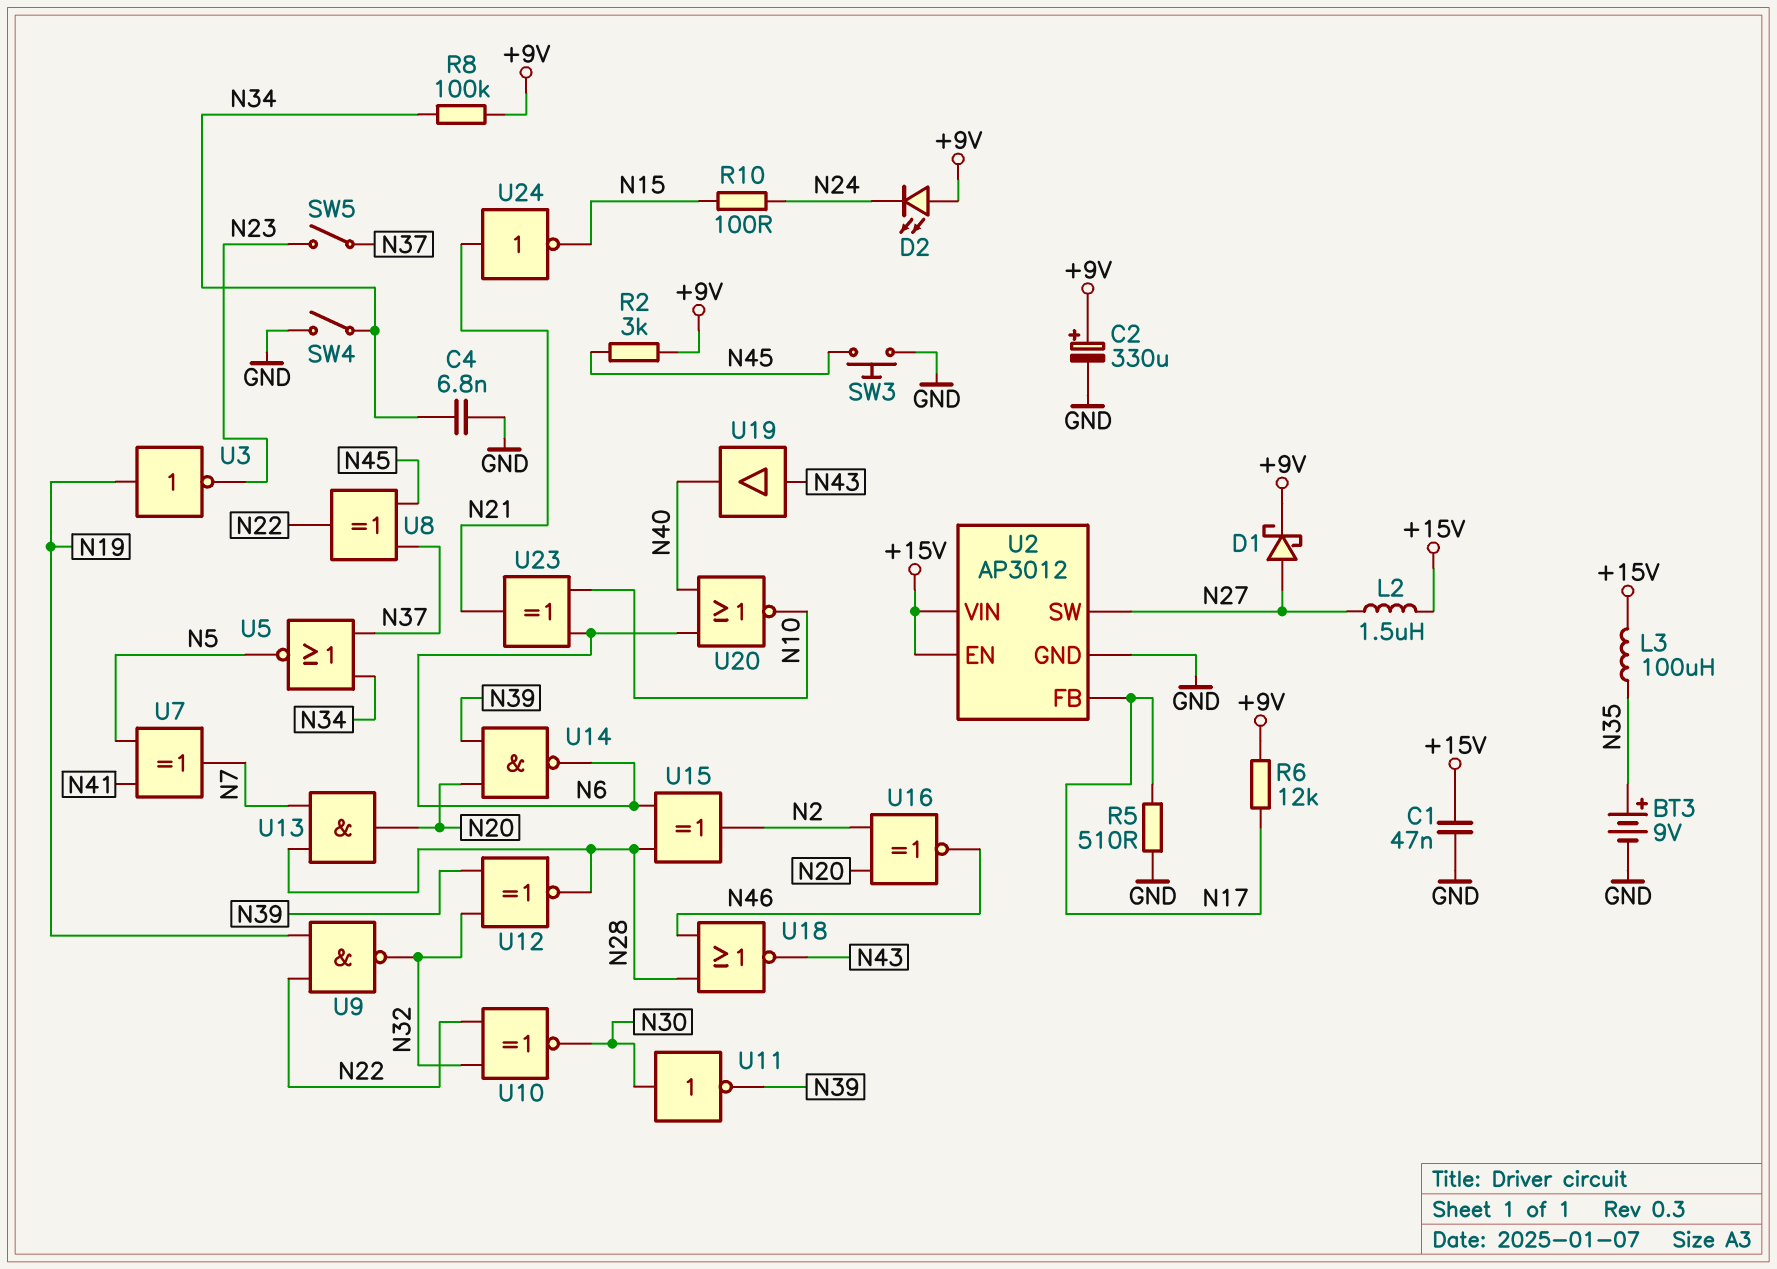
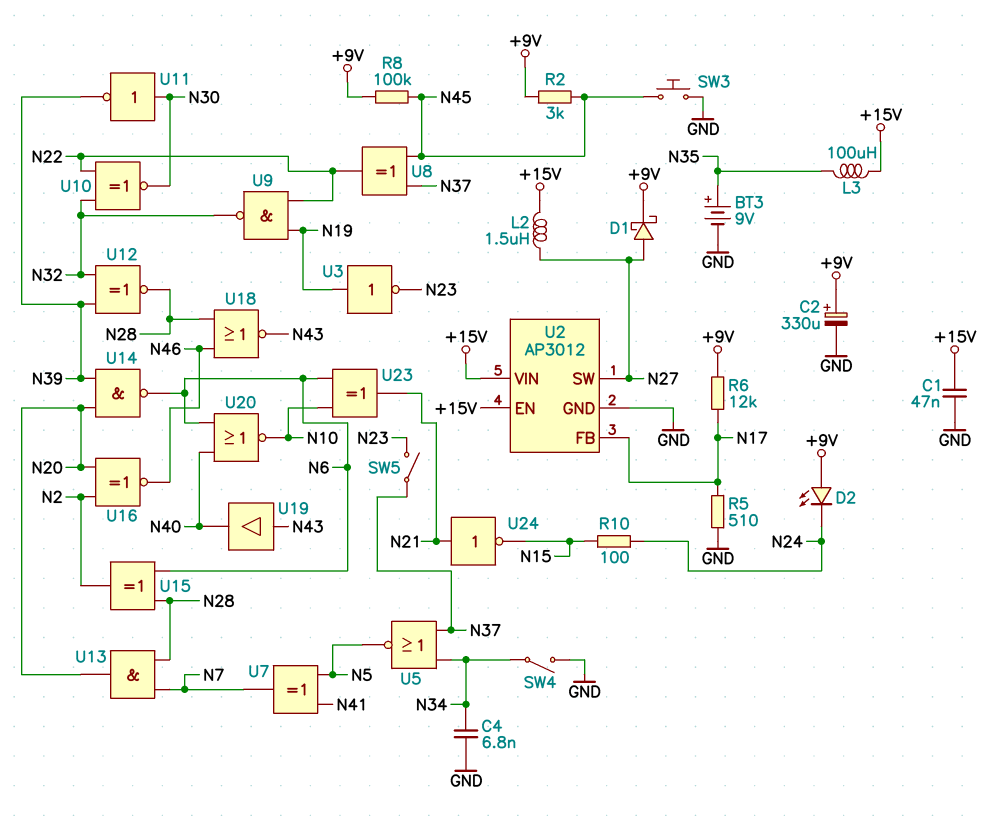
R8: 100k (+9V, N34) -> 100k (+9V, N45)

